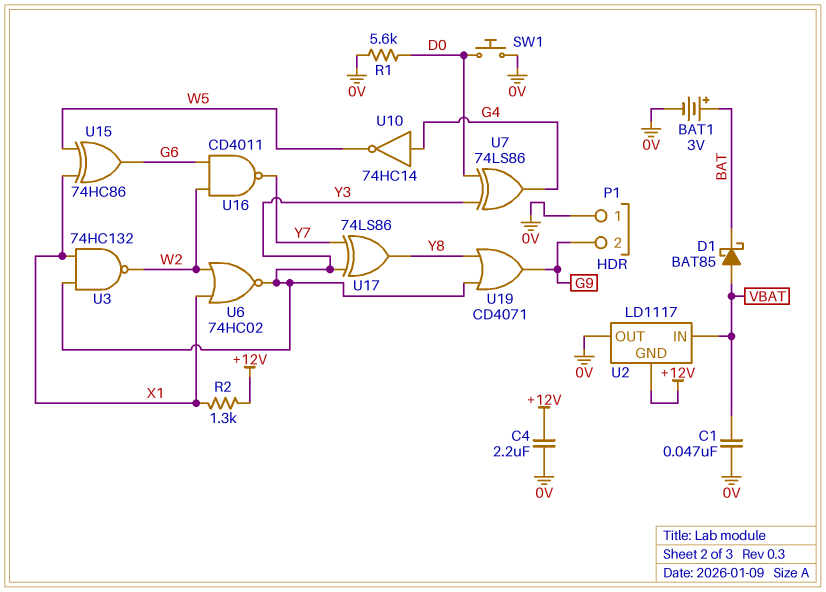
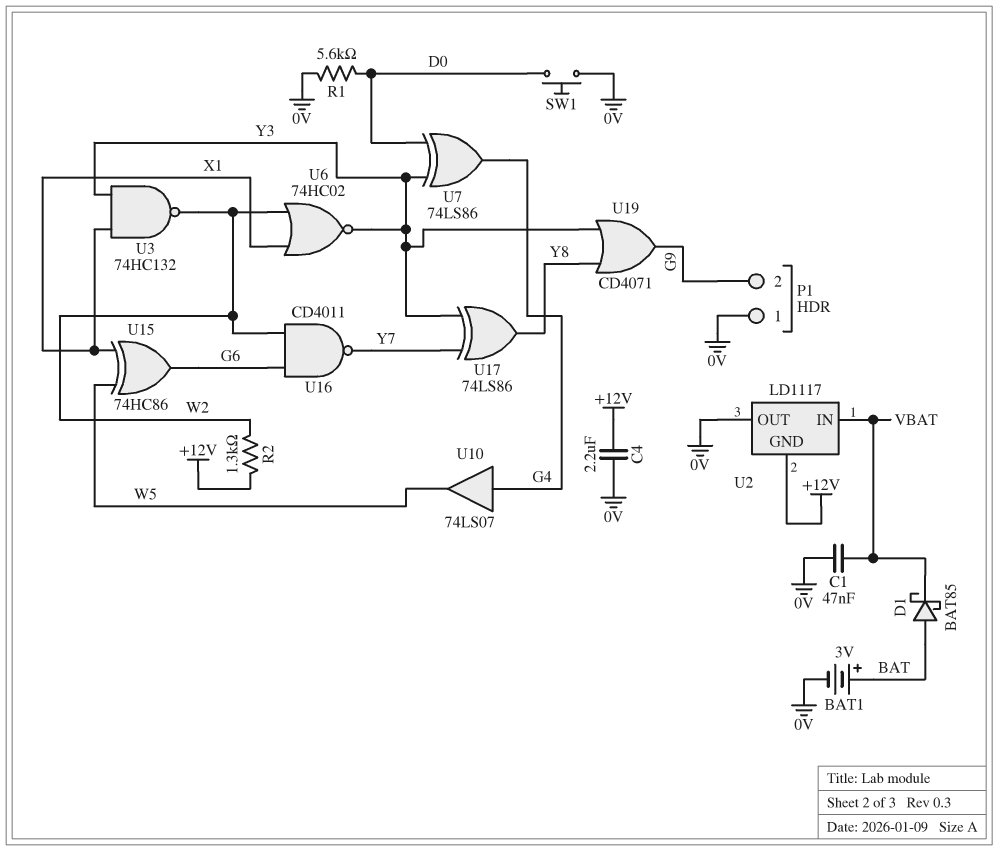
D1: schottky BAT85 (A VBAT, K BAT) -> schottky BAT85 (A BAT, K VBAT)
R2: 1.3k (+12V, X1) -> 1.3k (+12V, W2)
U10: NOT 74HC14 (in G4, out W5) -> buffer 74LS07 (in G4, out W5)

